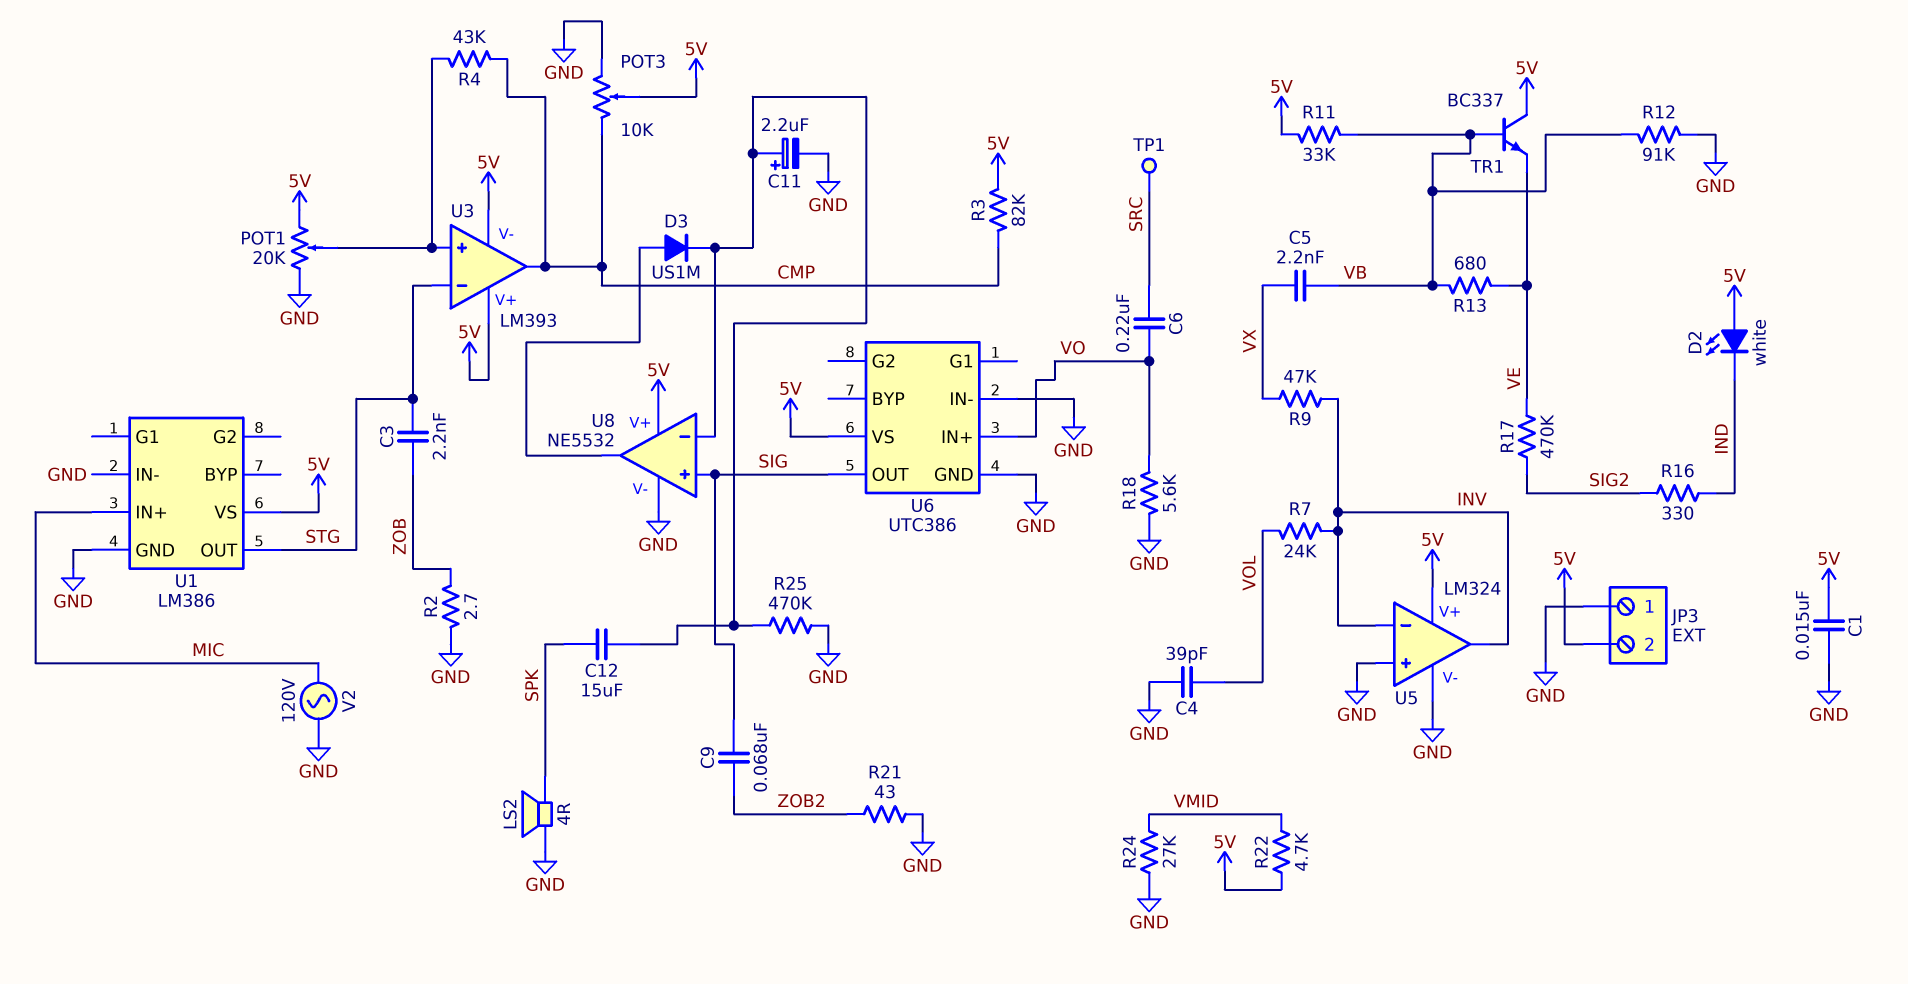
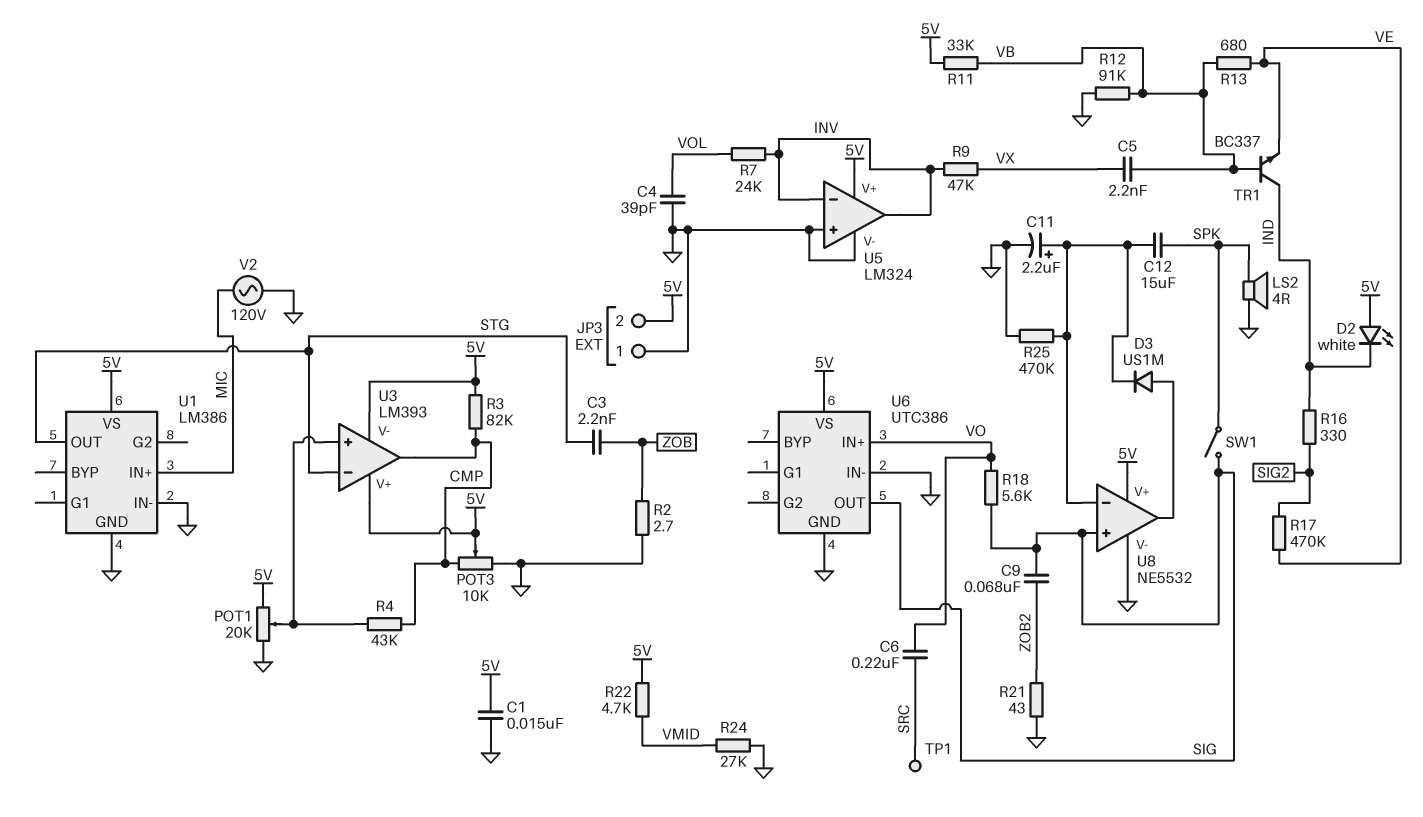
R18: 5.6k (GND, VO) -> 5.6k (SIG, VO)
SW1: none -> switch (SIG, SPK)
TR1: NPN BC337 (B VB, C 5V, E VE) -> NPN BC337 (B VB, C IND, E VE)

